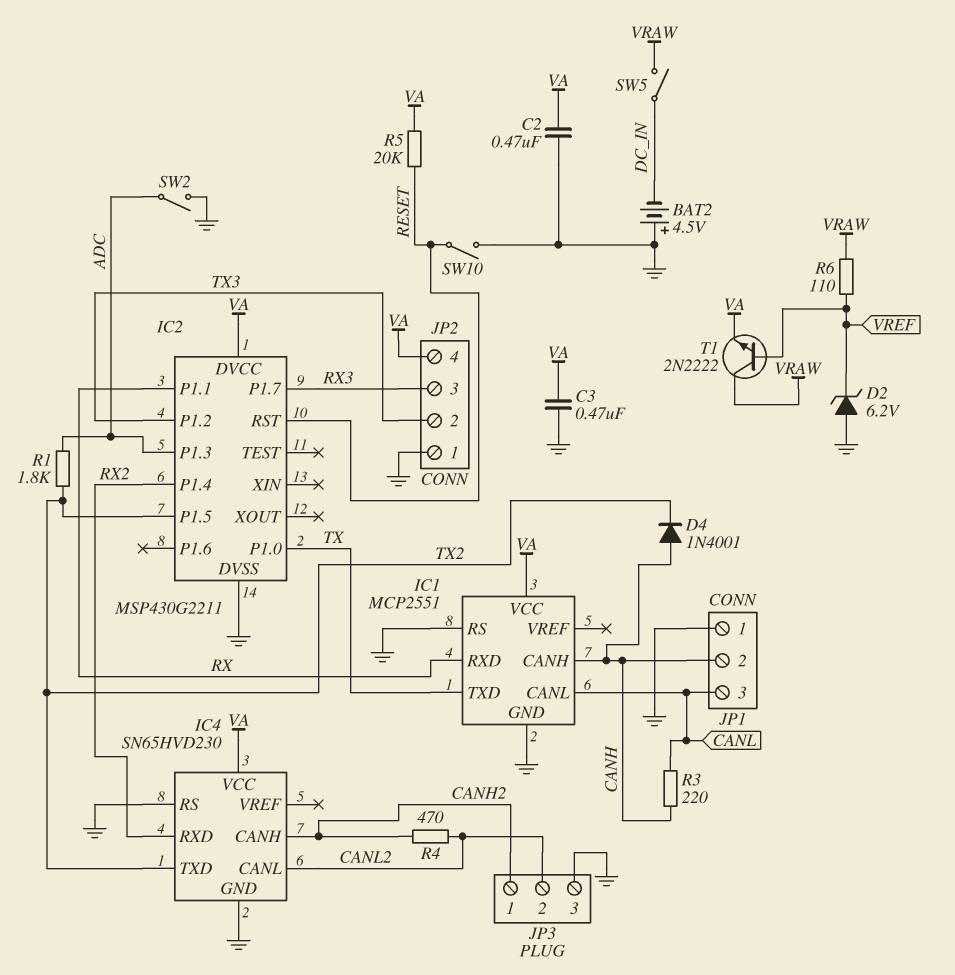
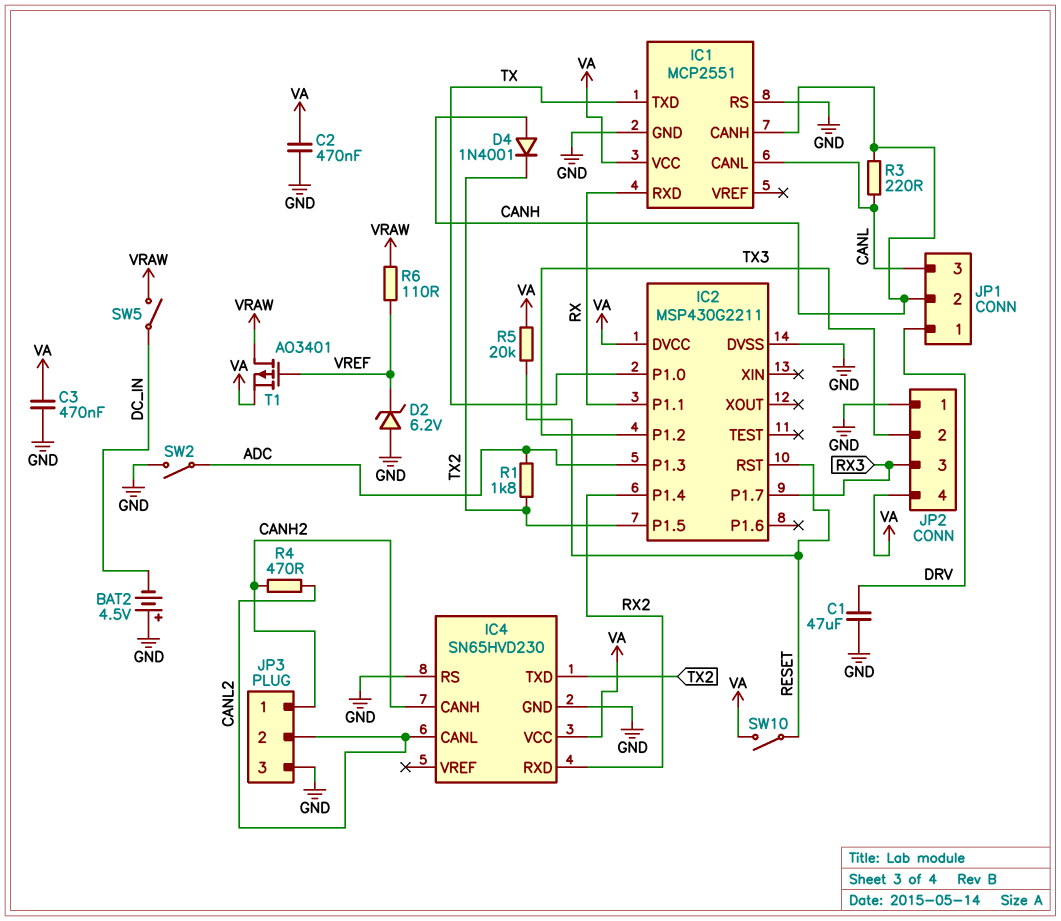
C1: none -> 47uF (DRV, GND)
JP1 pin 1: GND -> DRV
SW10: switch (GND, RESET) -> switch (RESET, VA)
T1: NPN 2N2222 (B VREF, C VRAW, E VA) -> PMOS AO3401 (G VREF, D VRAW, S VA)

